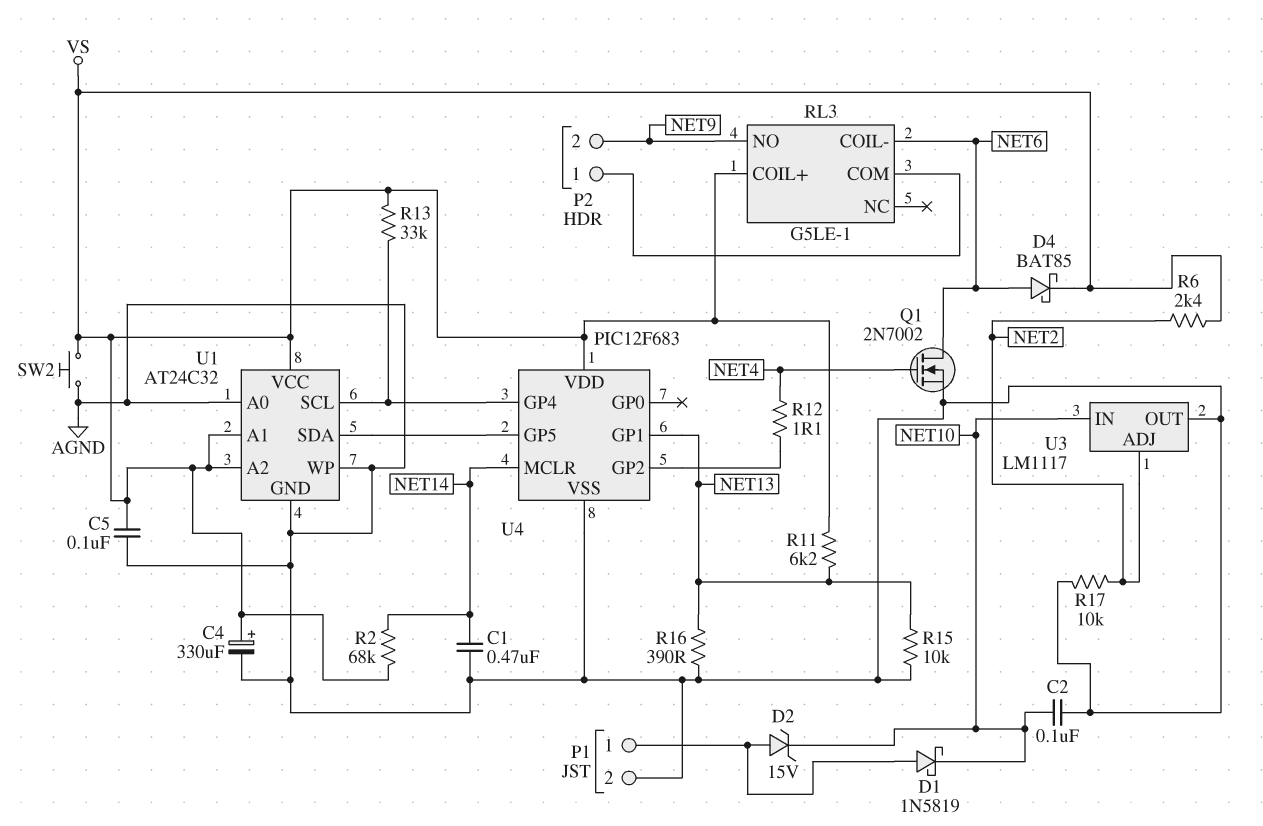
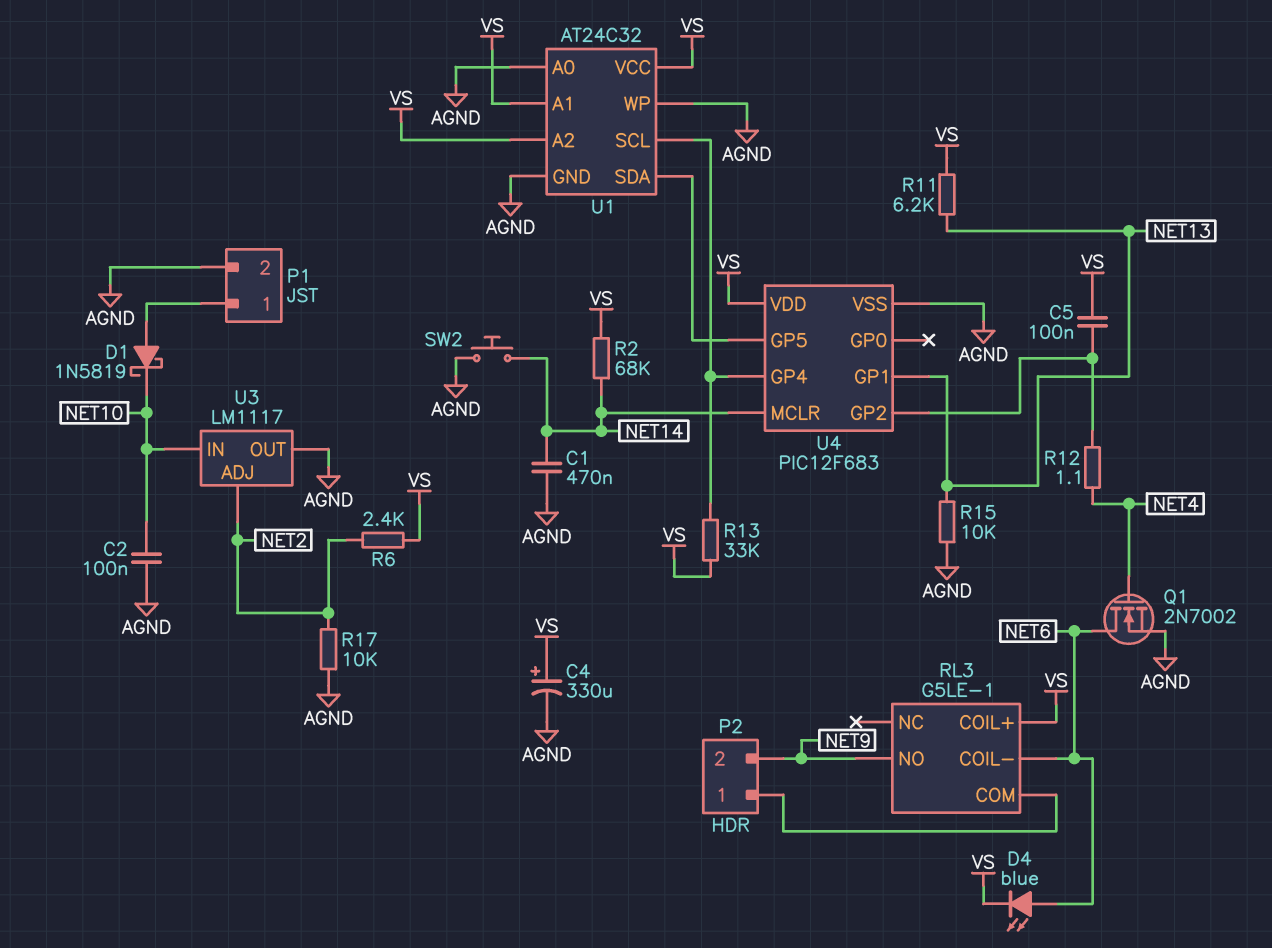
C5: 100nF (AGND, VS) -> 100nF (U4/GP2, VS)
D2: zener 15V (A P1/1, K NET10) -> none
D4: schottky BAT85 (A NET6, K VS) -> LED blue (A NET6, K VS)
R16: 390 (AGND, NET13) -> none
SW2: button (AGND, VS) -> button (AGND, NET14)

